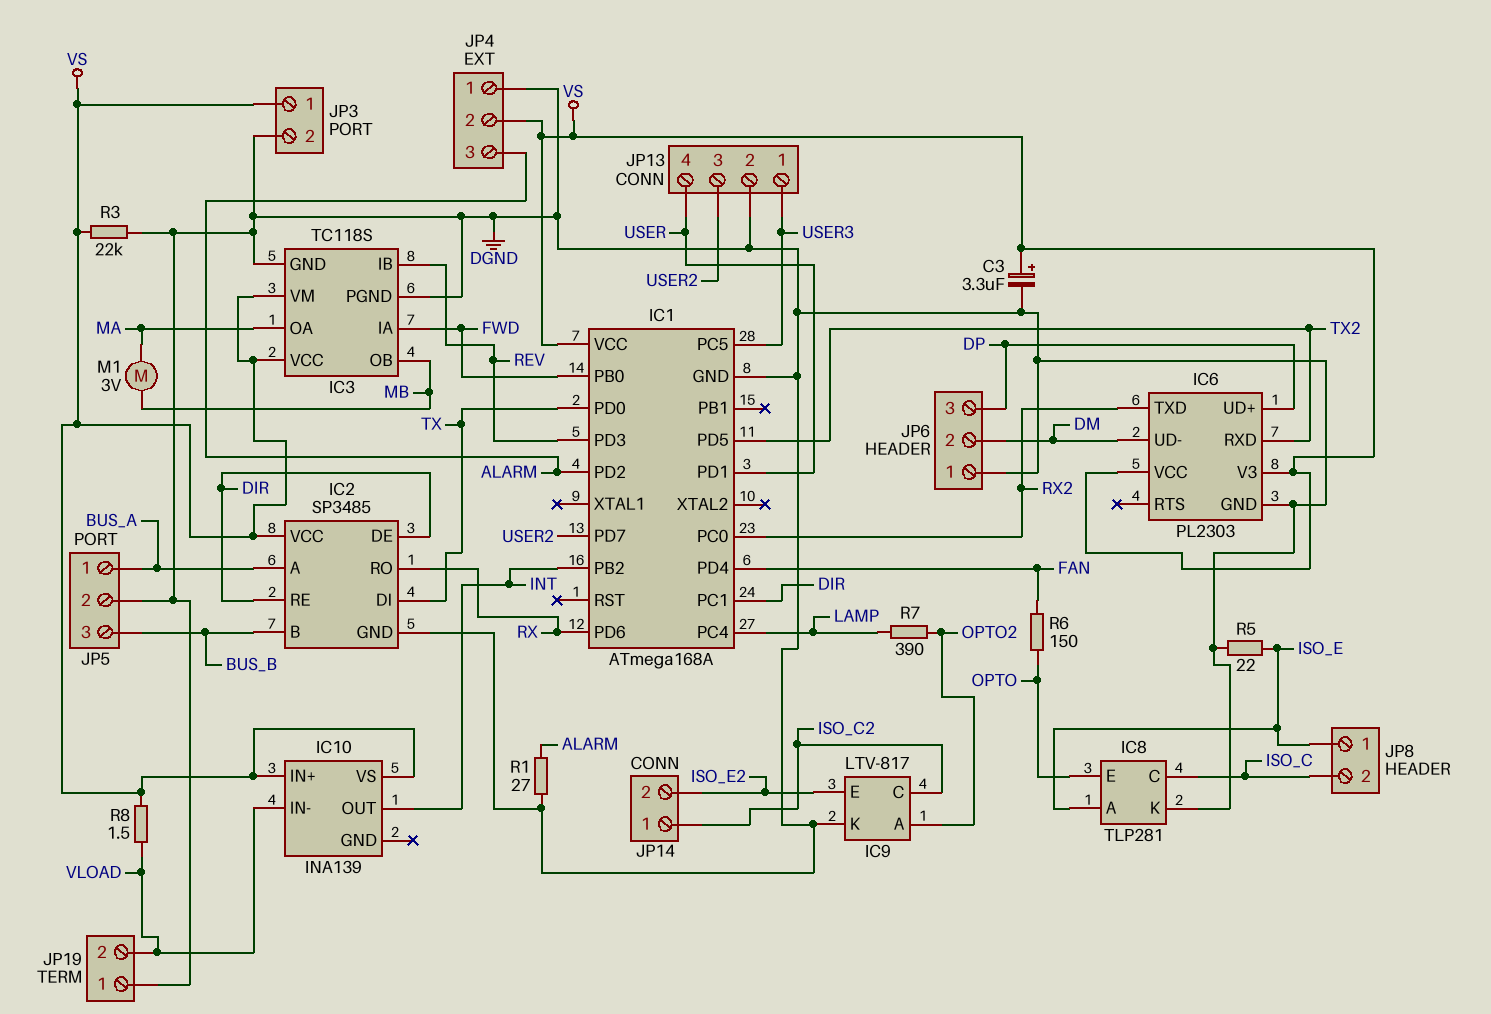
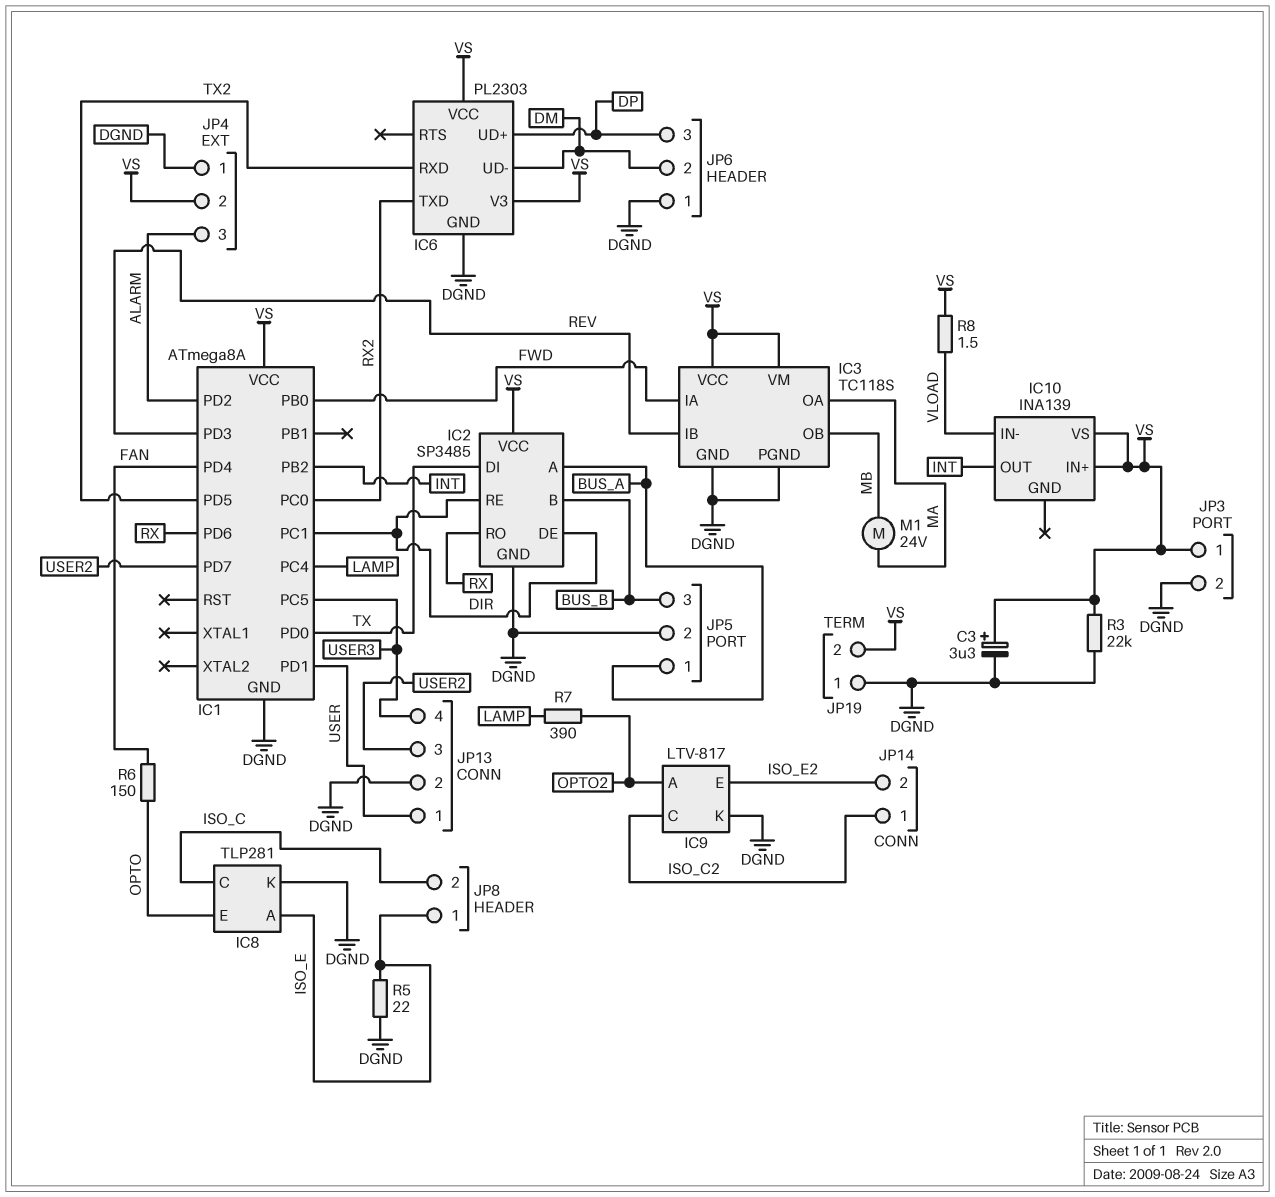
IC1: ATmega168A -> ATmega8A
JP13 pin 1: USER3 -> USER
JP13 pin 4: USER -> USER3
JP19 pin 2: VLOAD -> VS
M1: motor 3V (MA, MB) -> motor 24V (MA, MB)
R1: 27 (ALARM, DGND) -> none

